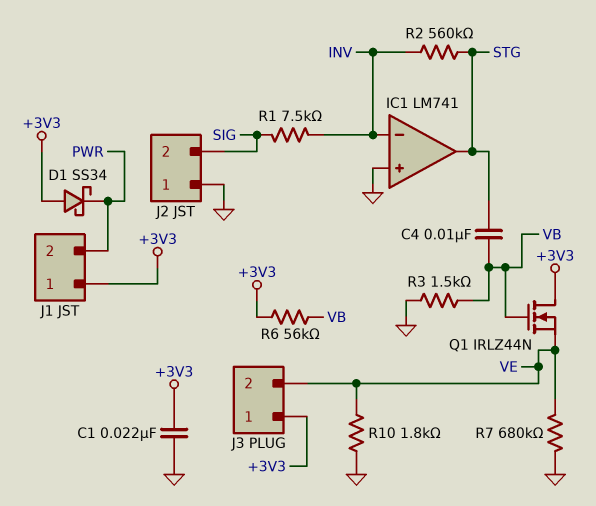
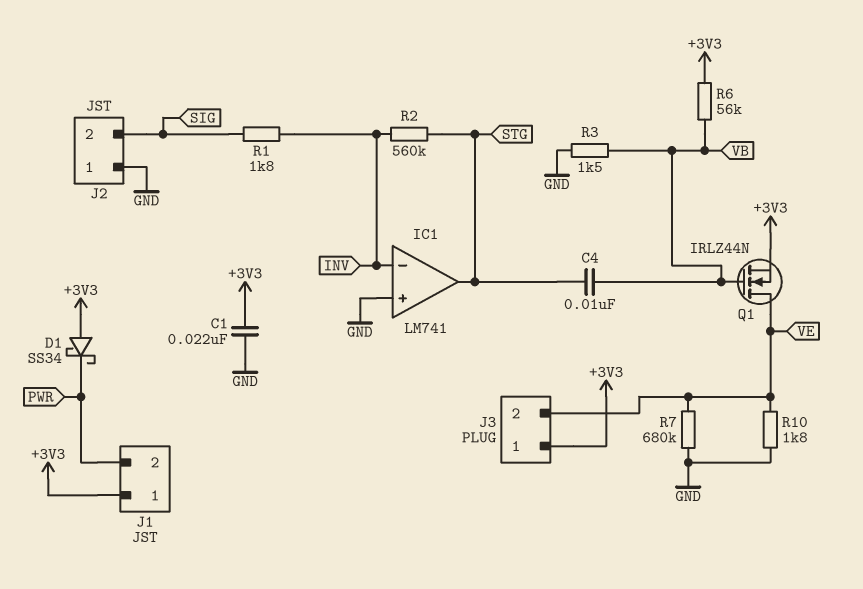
Q1: NMOS IRLZ44N (G VB, D +3V3, S VE) -> NMOS IRLZ44N (G VB, D VE, S +3V3)
R1: 7.5k (INV, SIG) -> 1.8k (INV, SIG)

